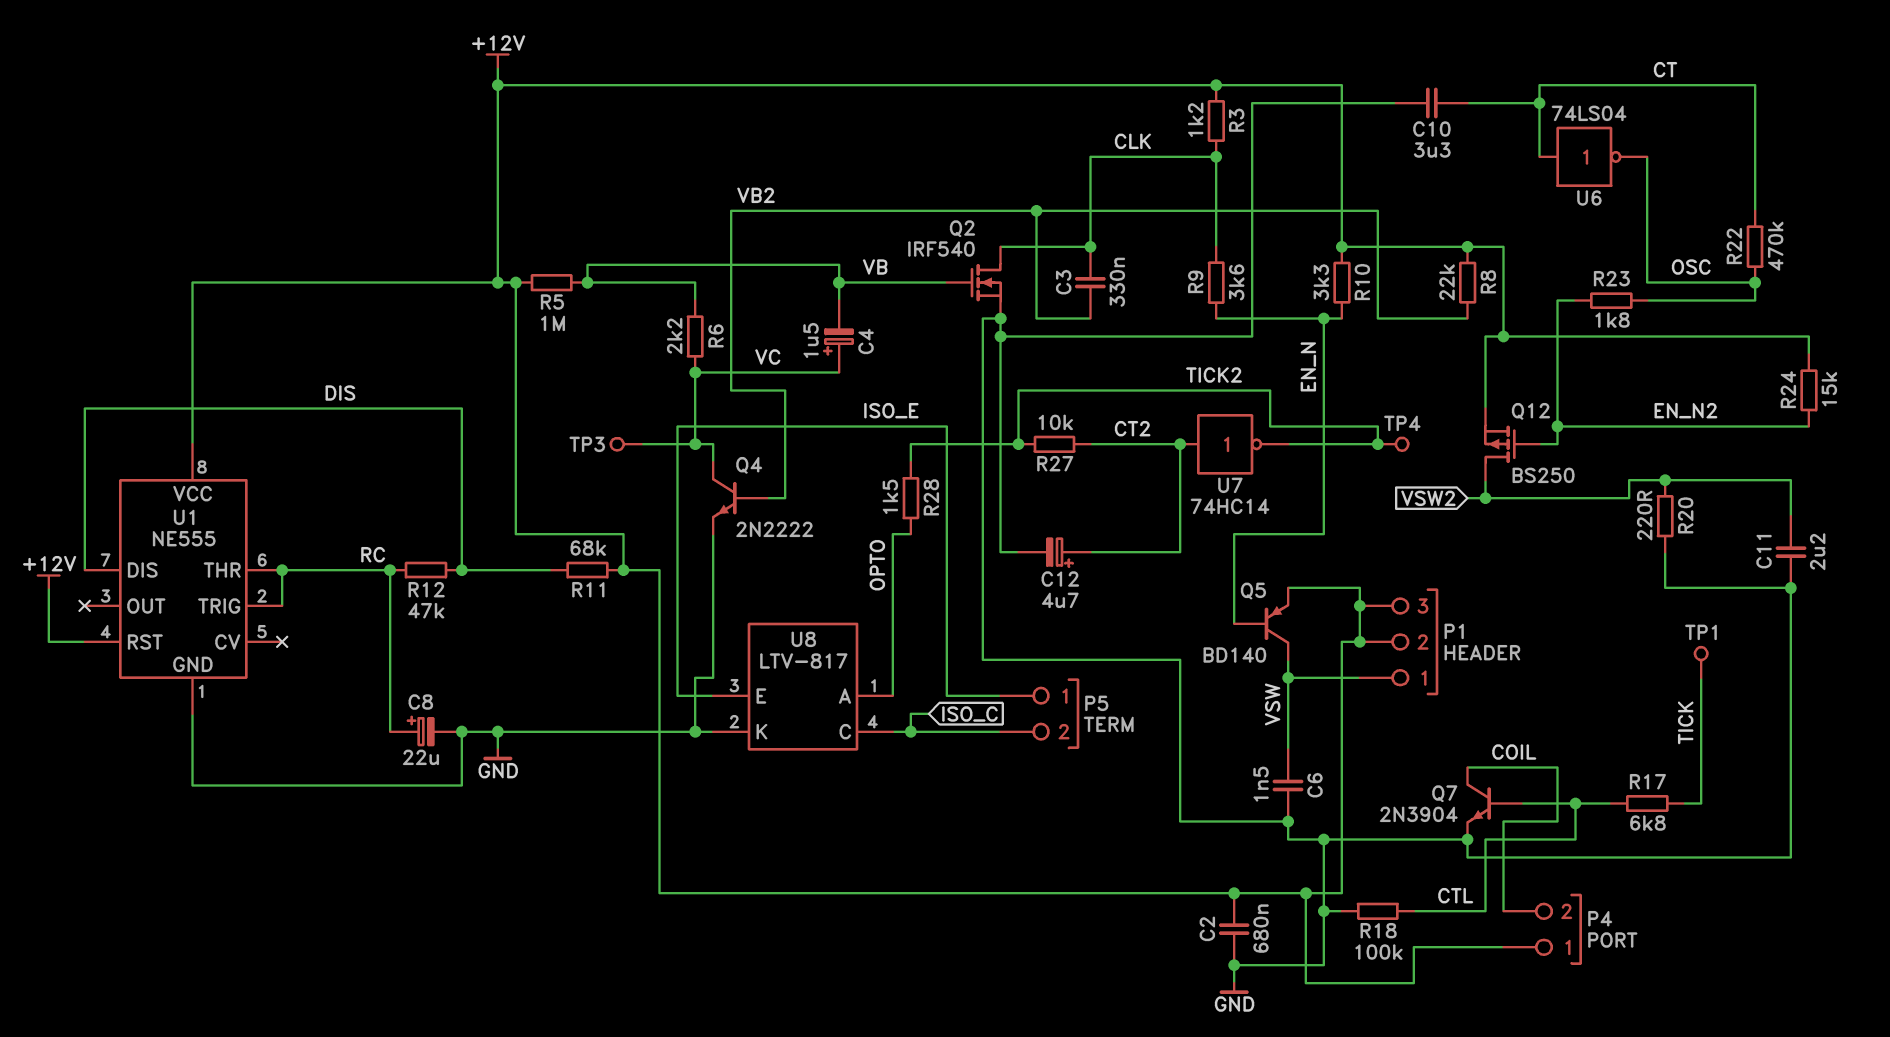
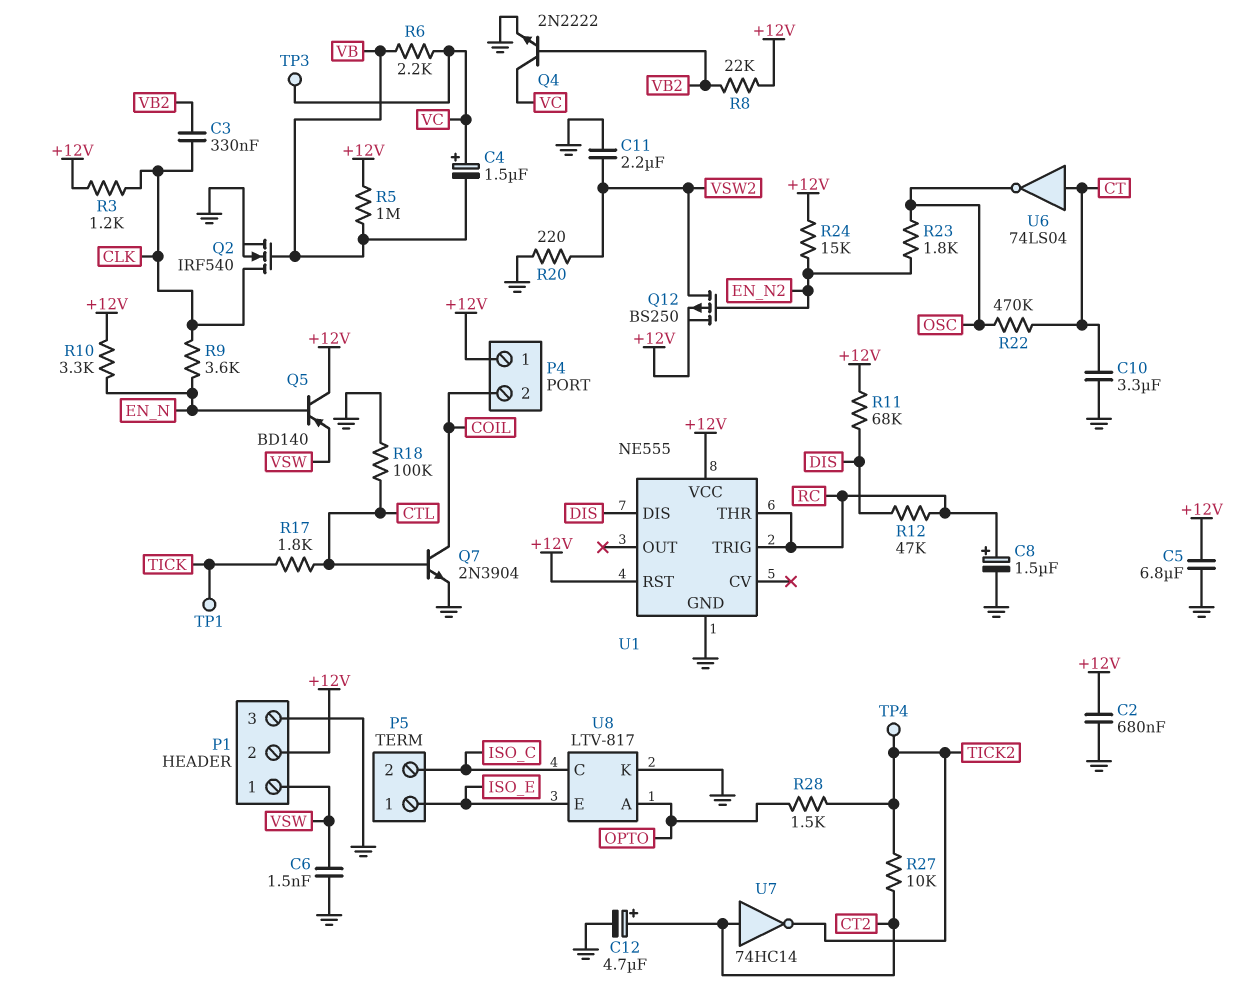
C5: none -> 6.8uF (+12V, GND)
C8: 22uF (plus RC, minus GND) -> 1.5uF (plus RC, minus GND)
P1 pin 3: +12V -> GND
Q5: PNP BD140 (B EN_N, C VSW, E +12V) -> PNP BD140 (B EN_N, C +12V, E VSW)
R17: 6.8k (CTL, TICK) -> 1.8k (CTL, TICK)

